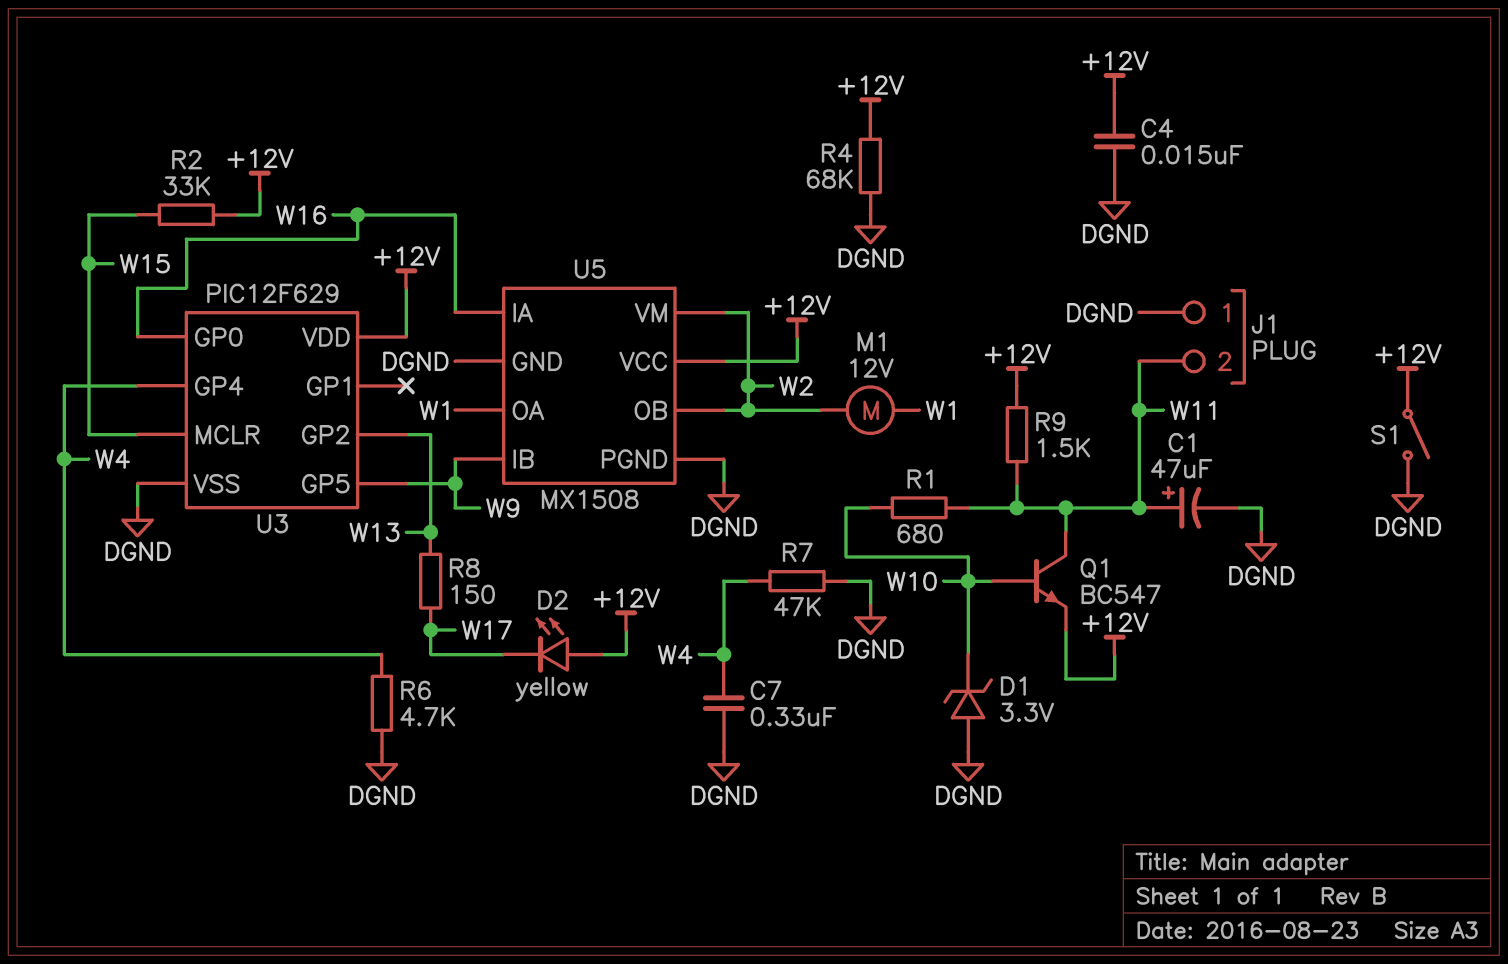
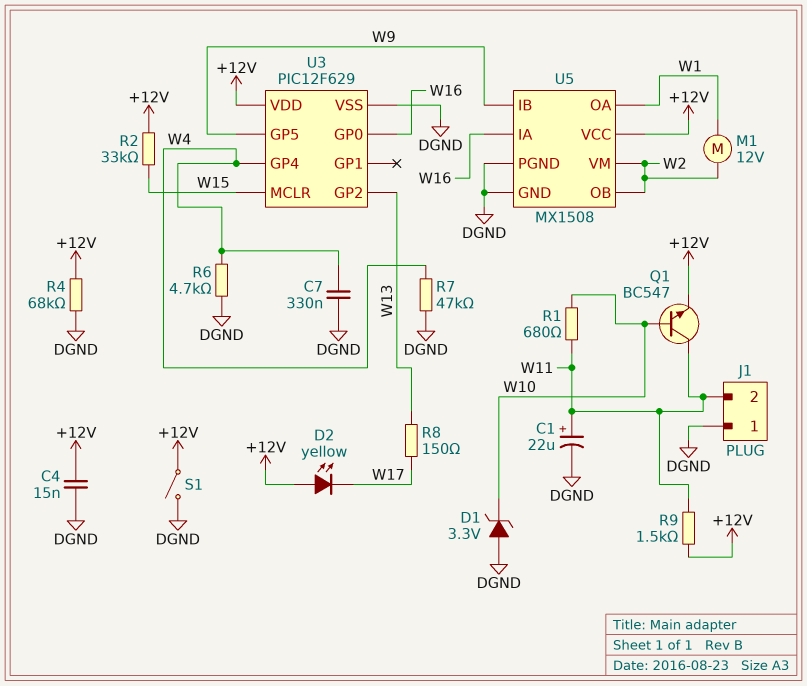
C1: 47uF (plus W11, minus DGND) -> 22uF (plus W11, minus DGND)

